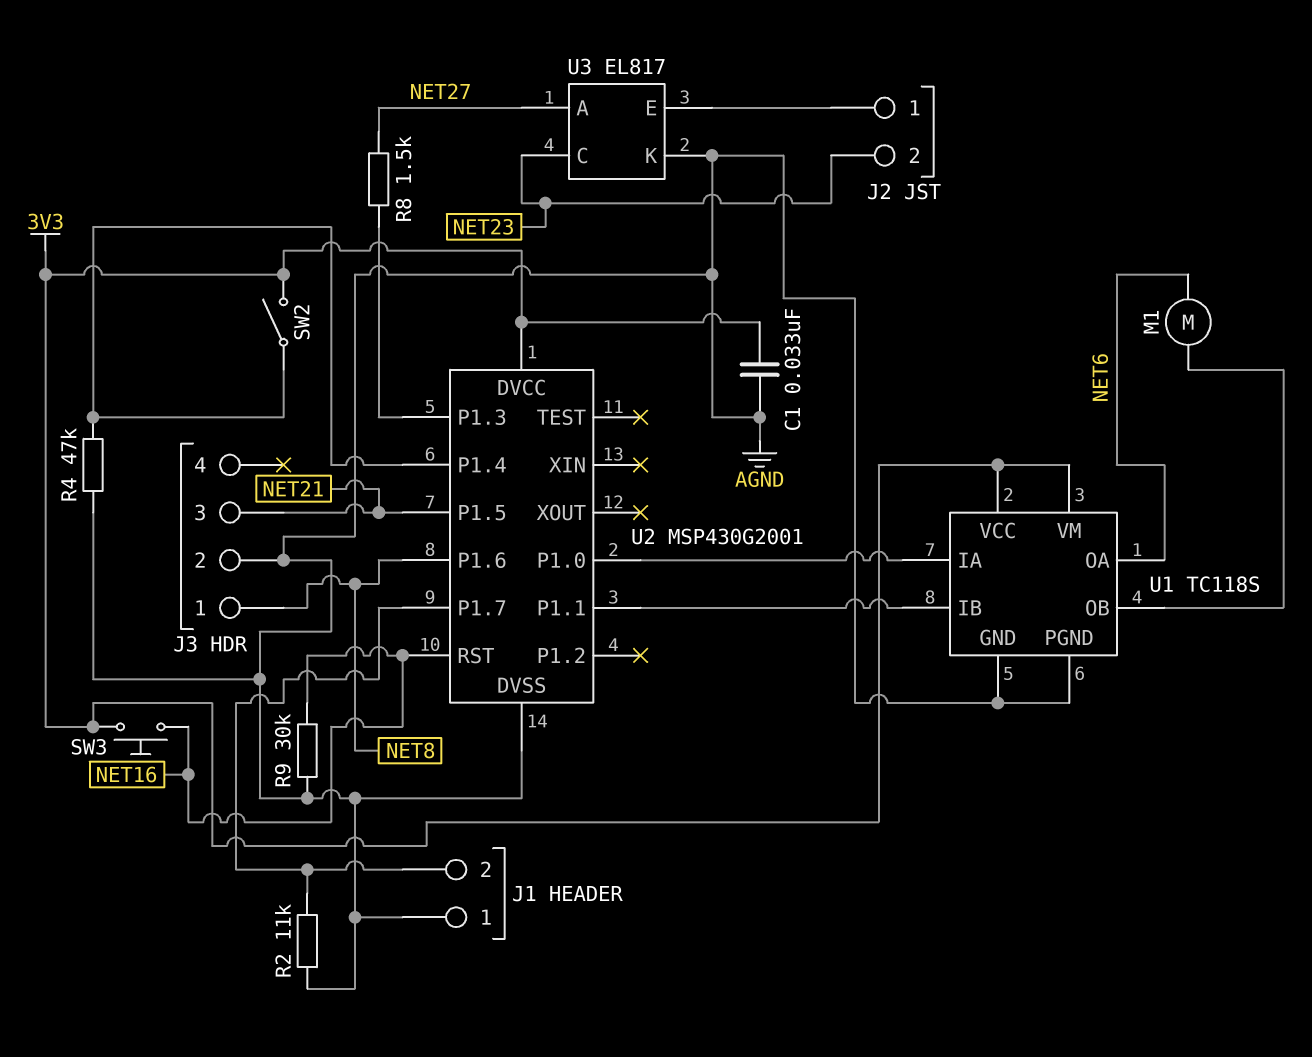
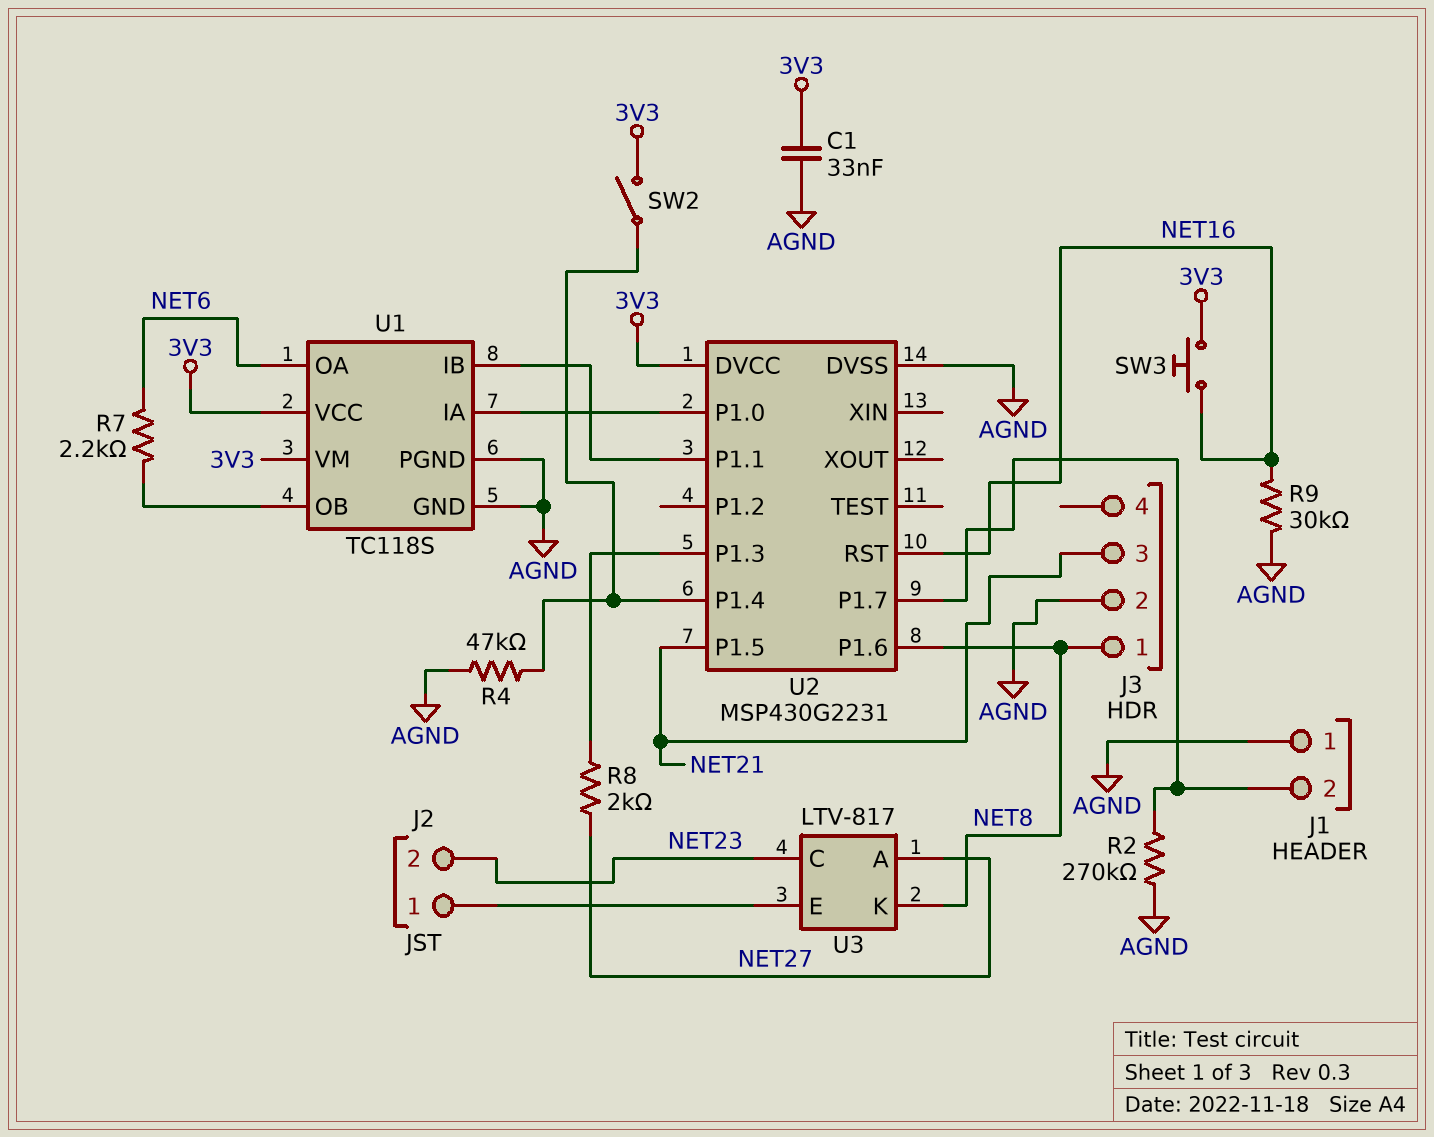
M1: motor (NET6, U1/OB) -> none
R2: 11k (AGND, J1/2) -> 270k (AGND, J1/2)
R7: none -> 2.2k (NET6, U1/OB)
R8: 1.5k (NET27, U2/P1.3) -> 2k (NET27, U2/P1.3)
U2: MSP430G2001 -> MSP430G2231
U3: EL817 -> LTV-817
U3 pin K: AGND -> NET8

